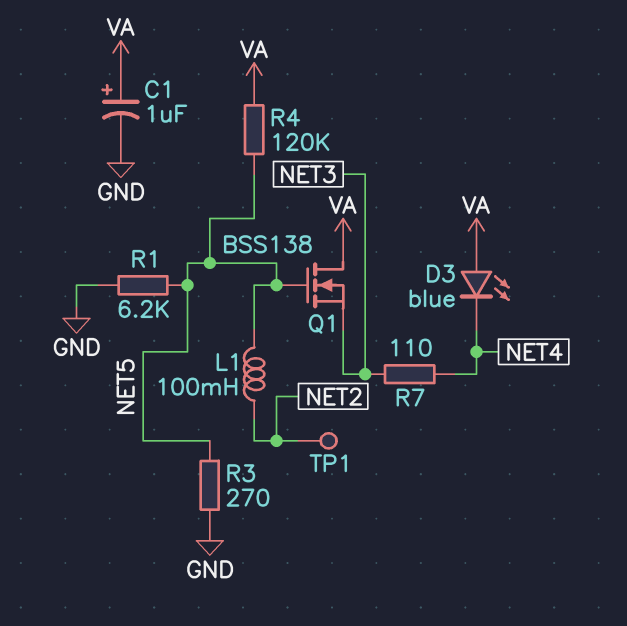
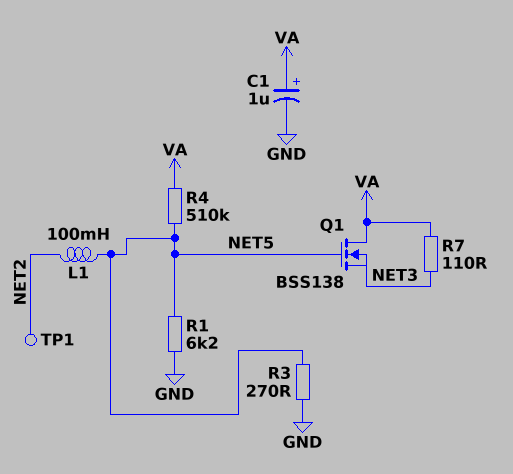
D3: LED blue (A VA, K NET4) -> none
R4: 120k (NET5, VA) -> 510k (NET5, VA)
R7: 110 (NET3, NET4) -> 110 (NET3, VA)

